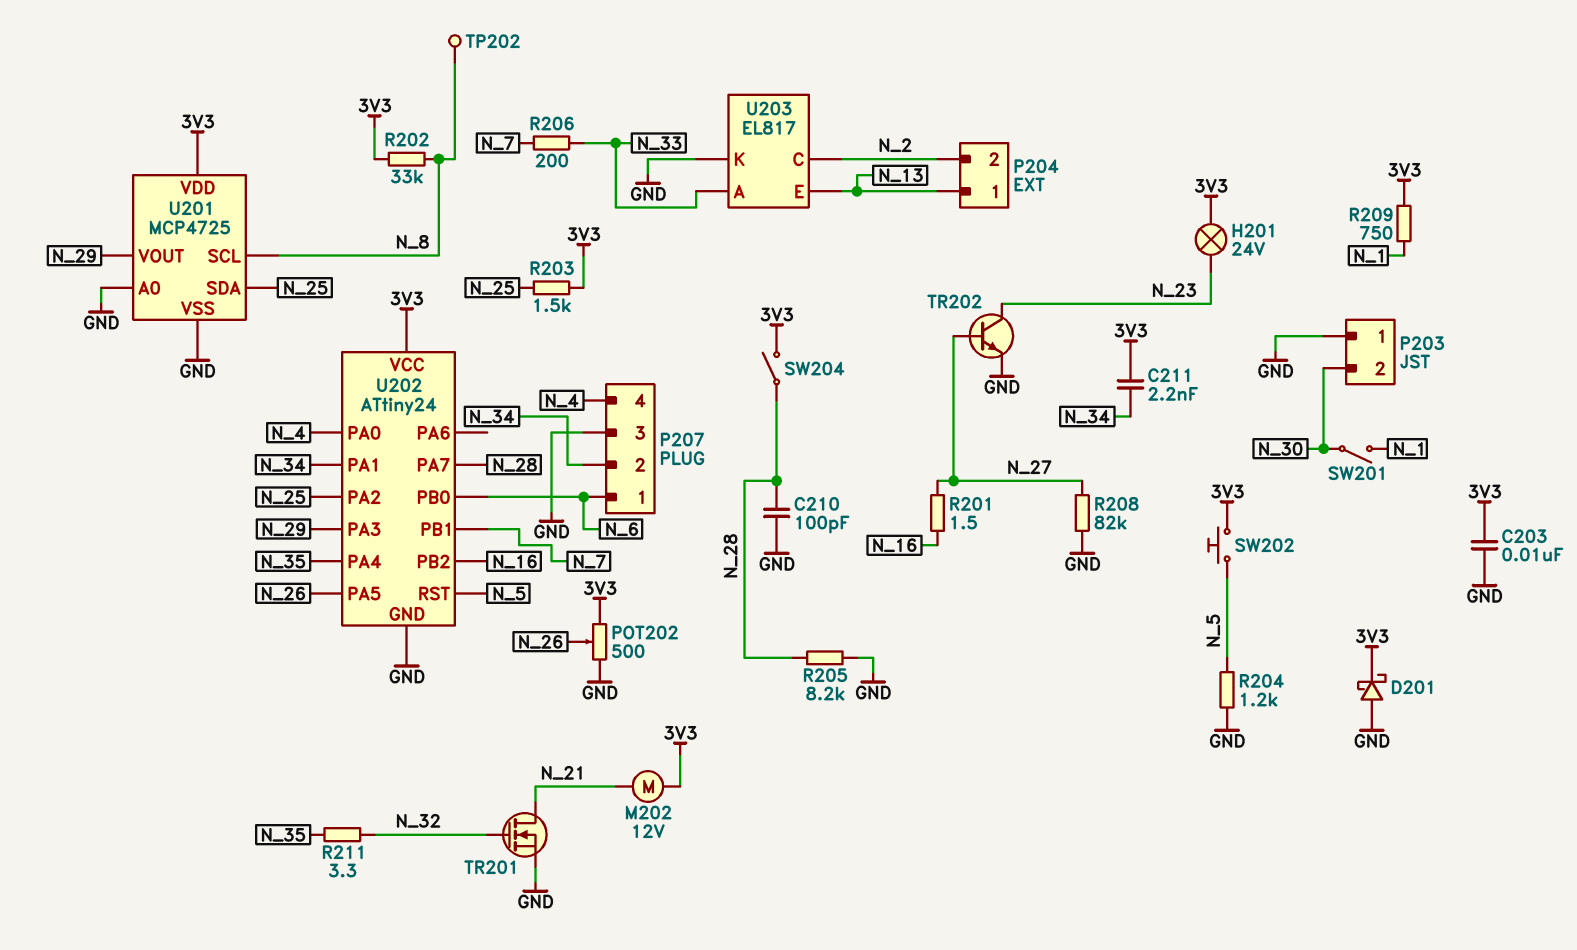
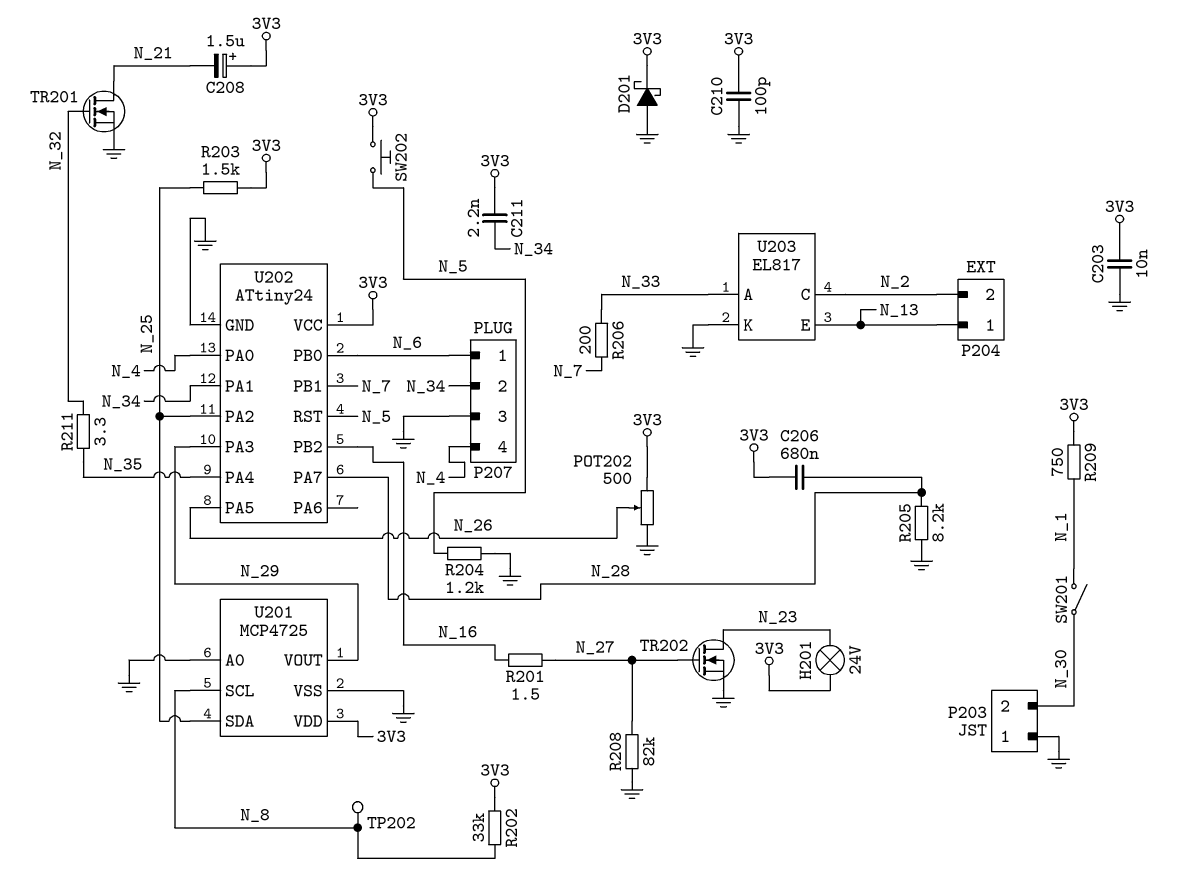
C206: none -> 680nF (3V3, N_28)
C208: none -> 1.5uF (plus 3V3, minus N_21)
C210: 100pF (GND, N_28) -> 100pF (3V3, GND)
M202: motor 12V (3V3, N_21) -> none
SW204: switch (3V3, N_28) -> none
TR202: NPN (B N_27, C N_23, E GND) -> NMOS (G N_27, D N_23, S GND)

